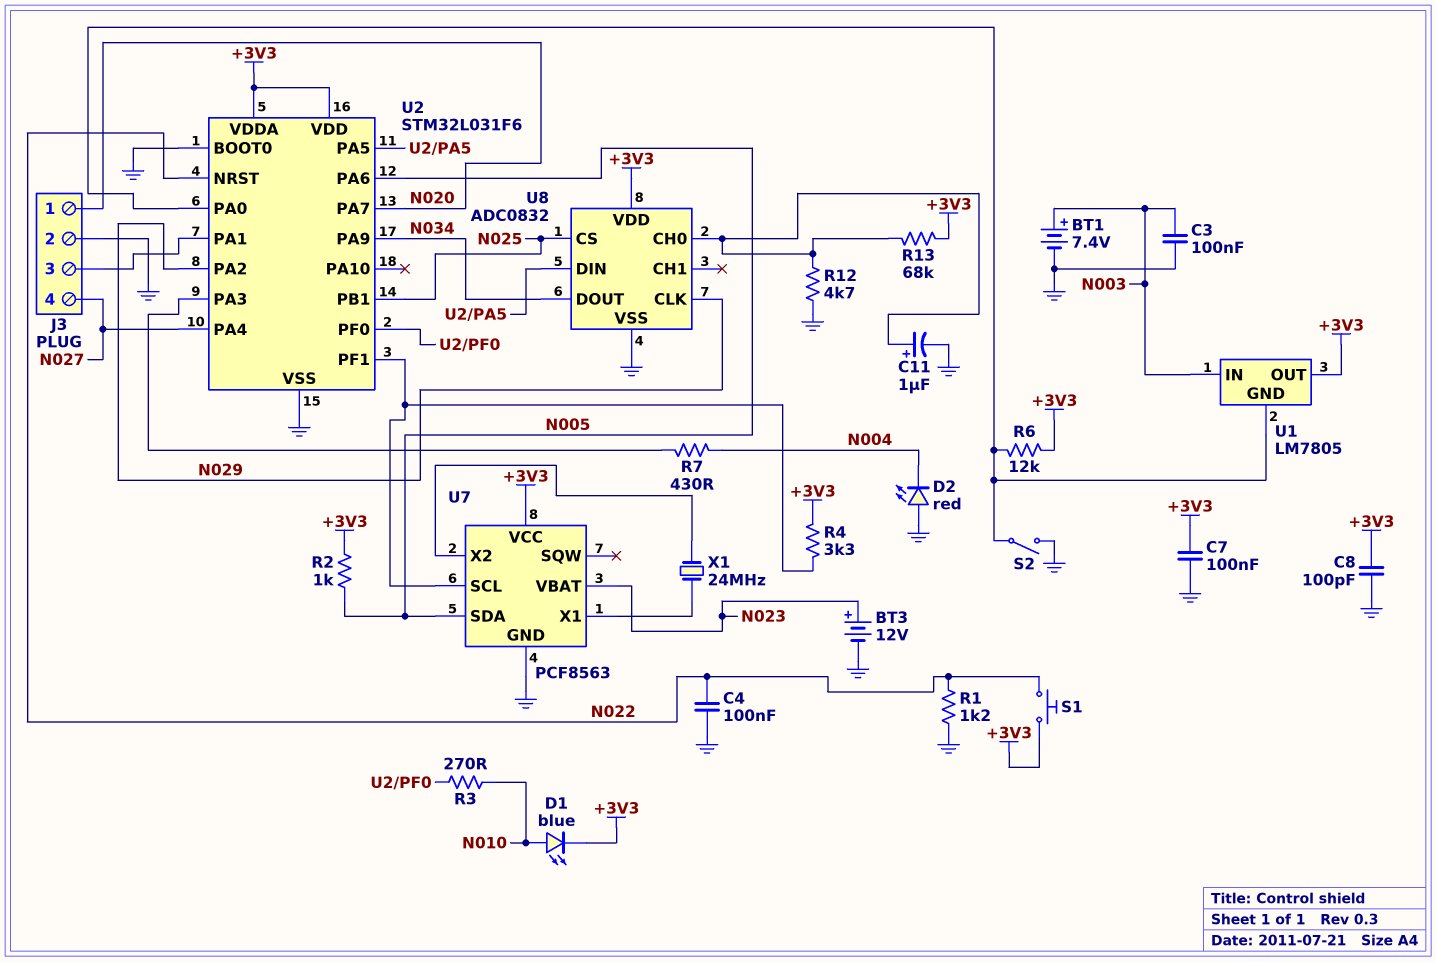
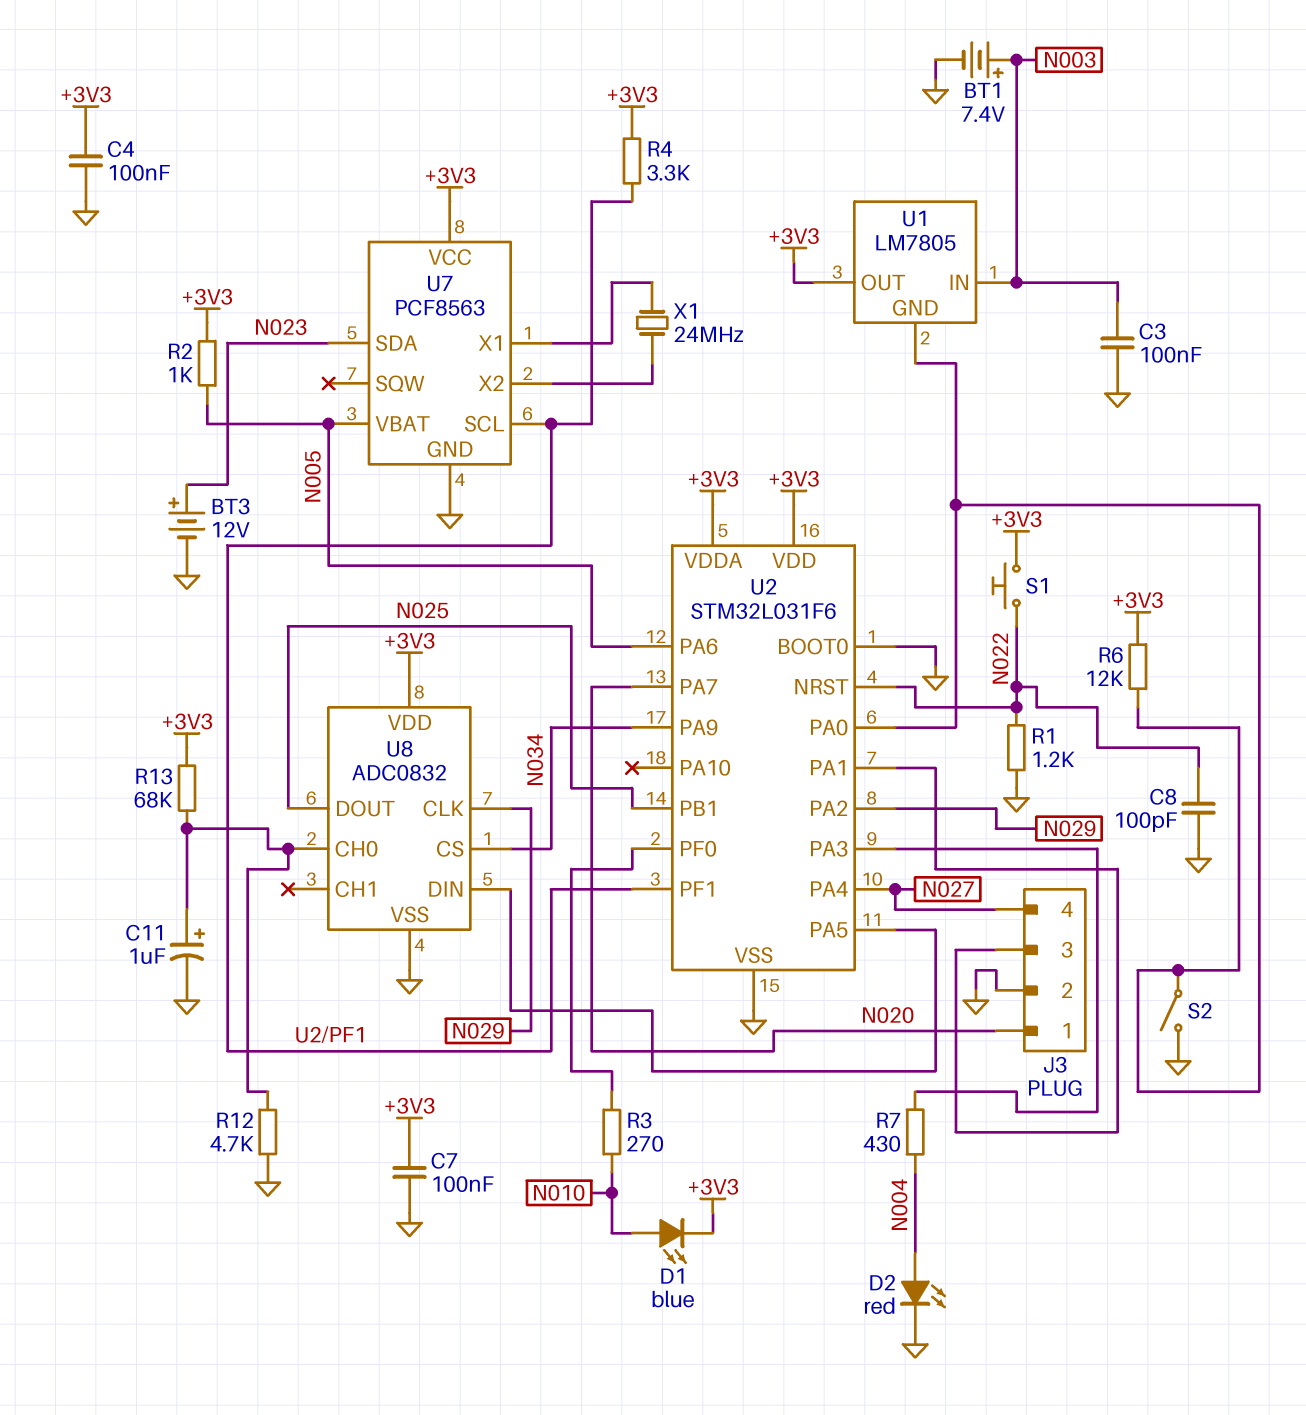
C4: 100nF (GND, N022) -> 100nF (+3V3, GND)
C8: 100pF (+3V3, GND) -> 100pF (GND, N022)
D2: LED red (A GND, K N004) -> LED red (A N004, K GND)
U7 pin SDA: N005 -> N023
U7 pin VBAT: N023 -> N005
U8 pin CS: N025 -> N034
U8 pin DOUT: N034 -> N025

